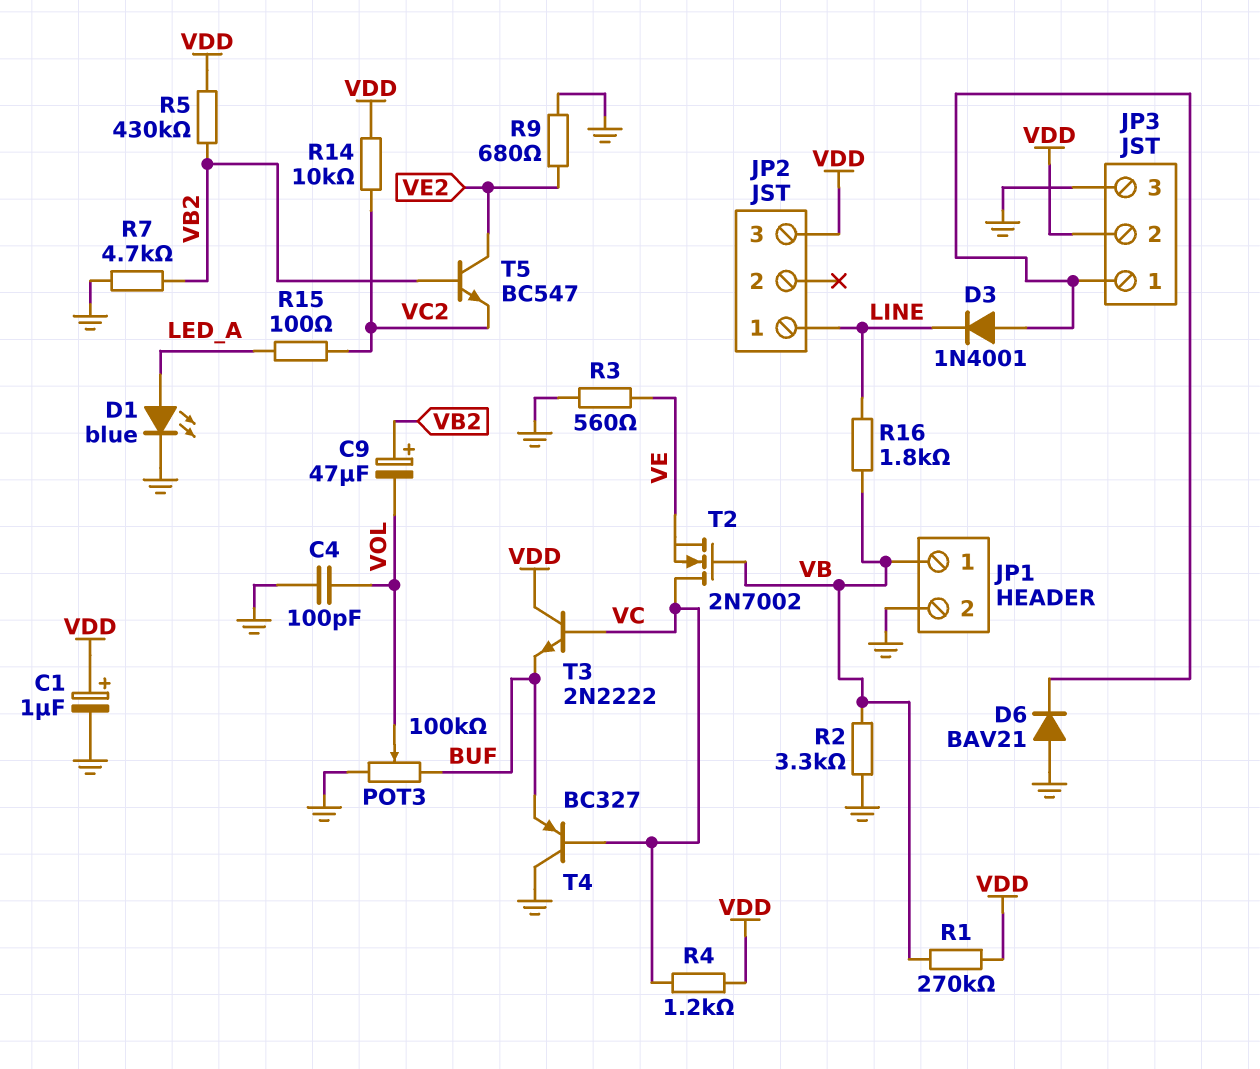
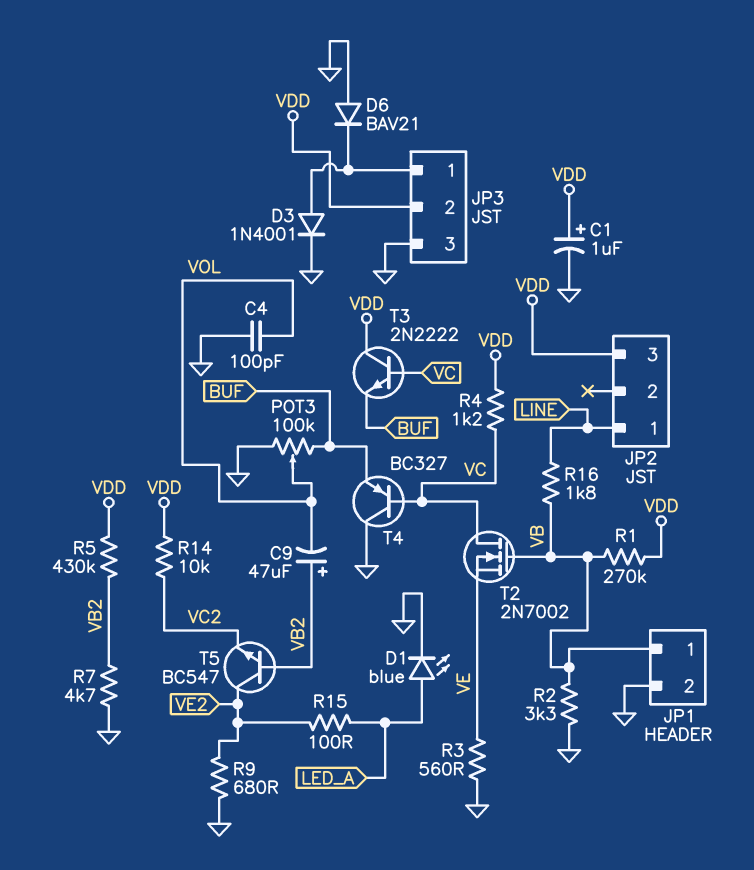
D3: diode 1N4001 (A JP3/1, K LINE) -> diode 1N4001 (A JP3/1, K GND)
R15: 100 (LED_A, VC2) -> 100 (LED_A, VE2)

